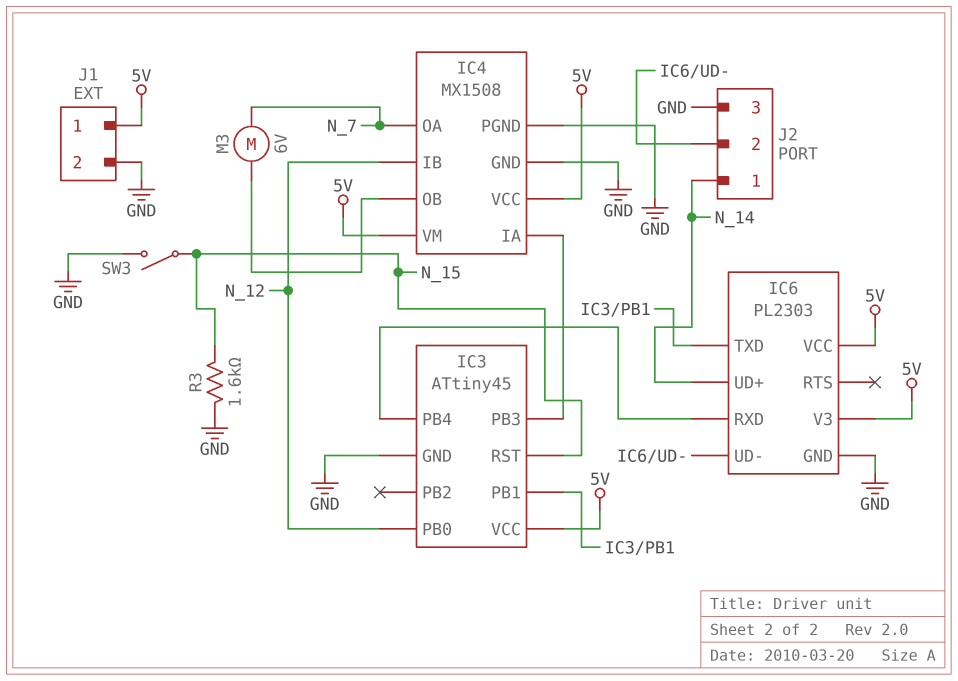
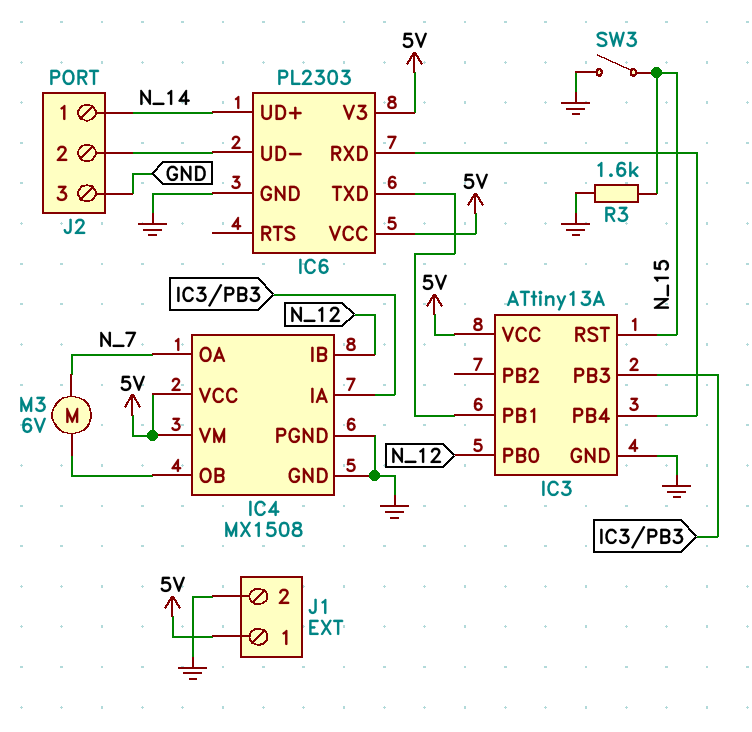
IC3: ATtiny45 -> ATtiny13A

